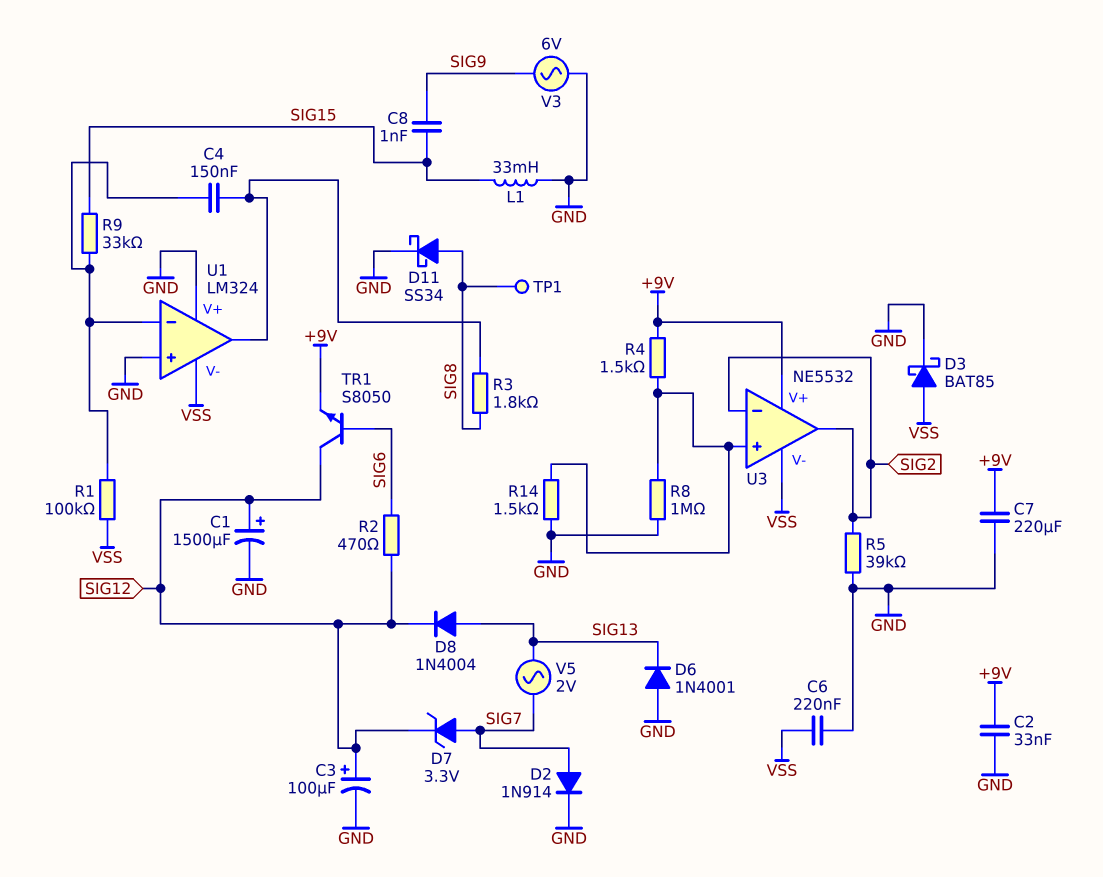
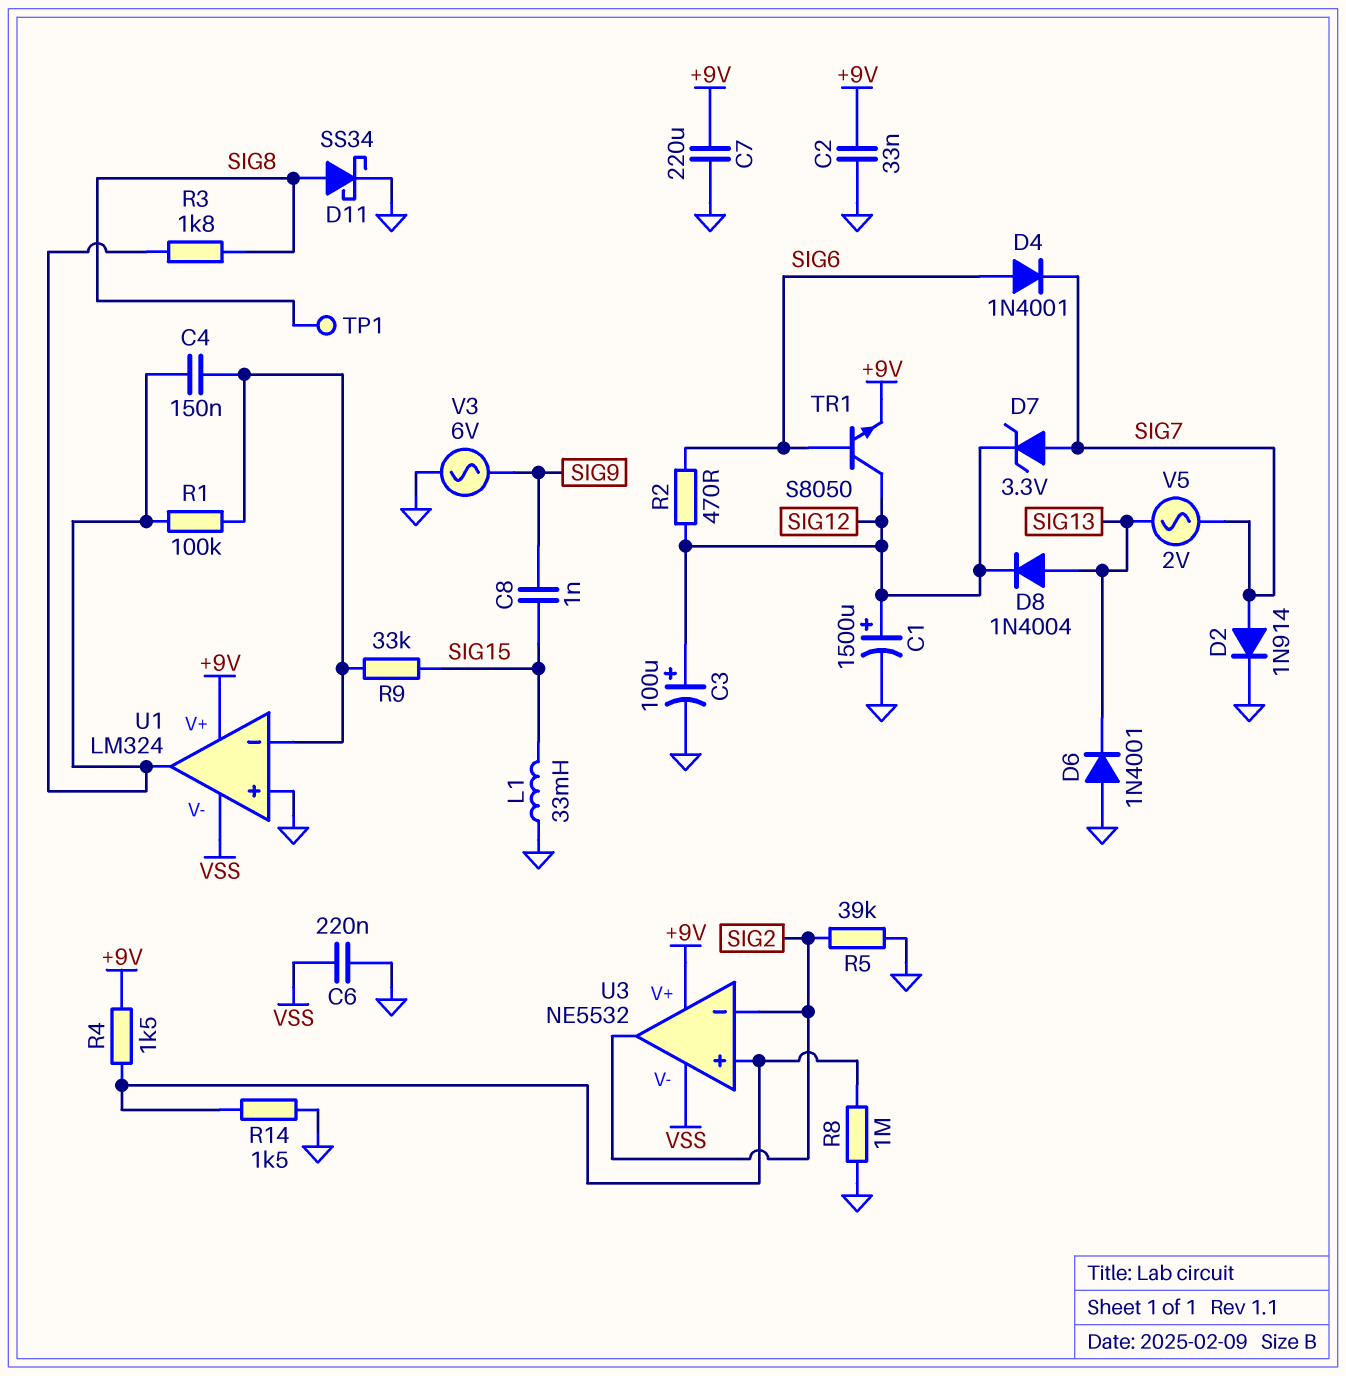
D3: schottky BAT85 (A VSS, K GND) -> none
D4: none -> diode 1N4001 (A SIG6, K SIG7)
R1: 100k (U1/in-, VSS) -> 100k (U1/in-, U1/out)
U1 pin V+: GND -> +9V

